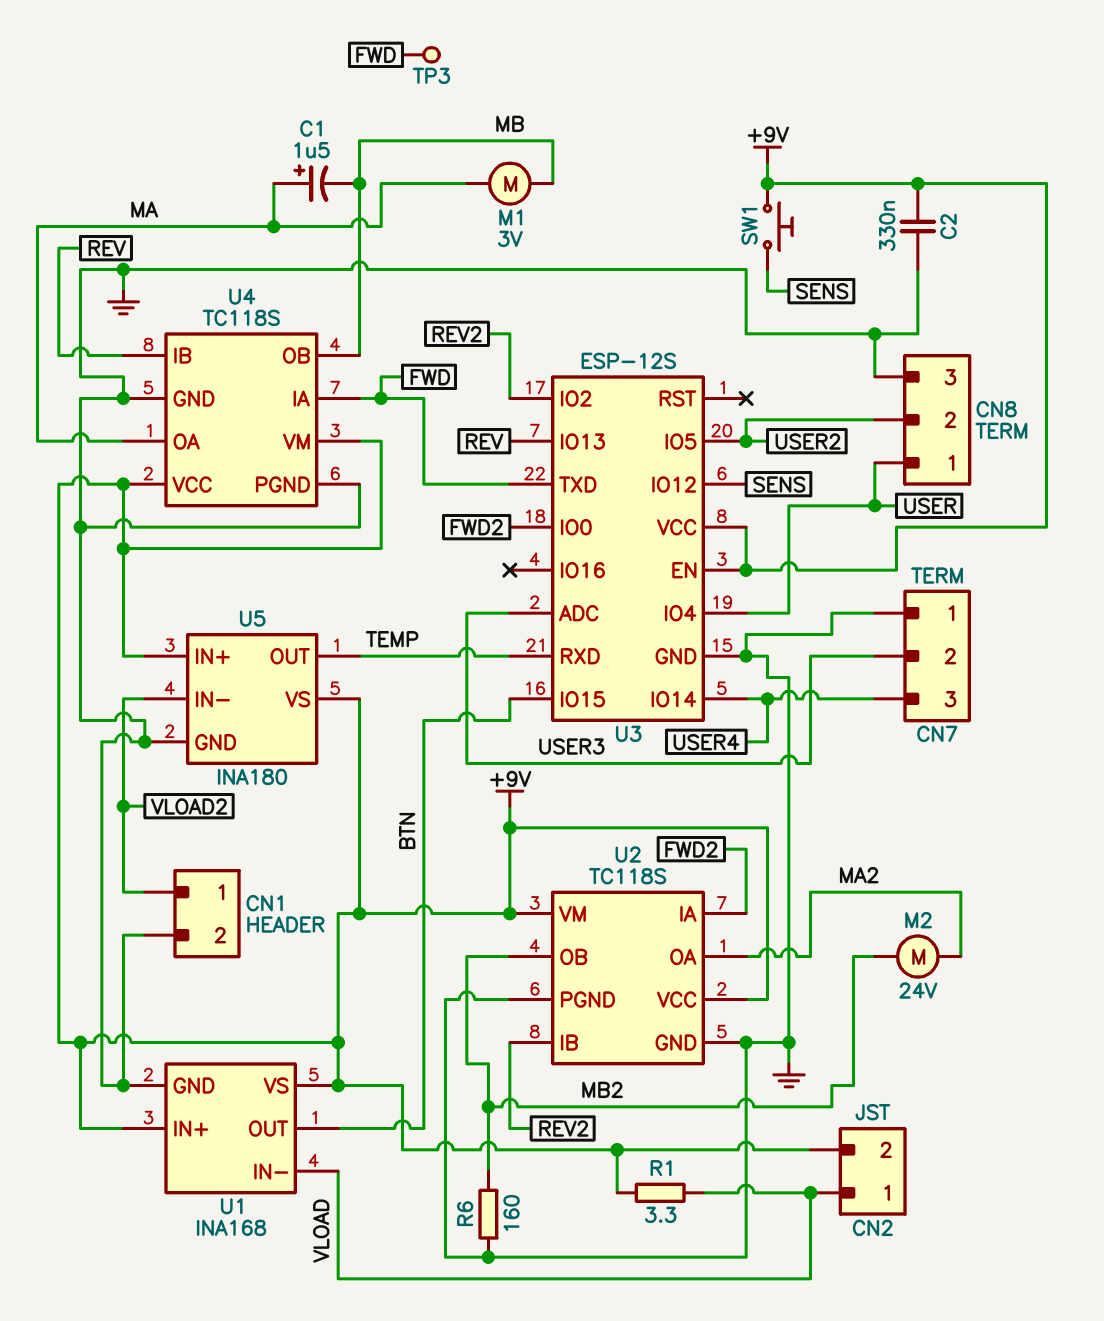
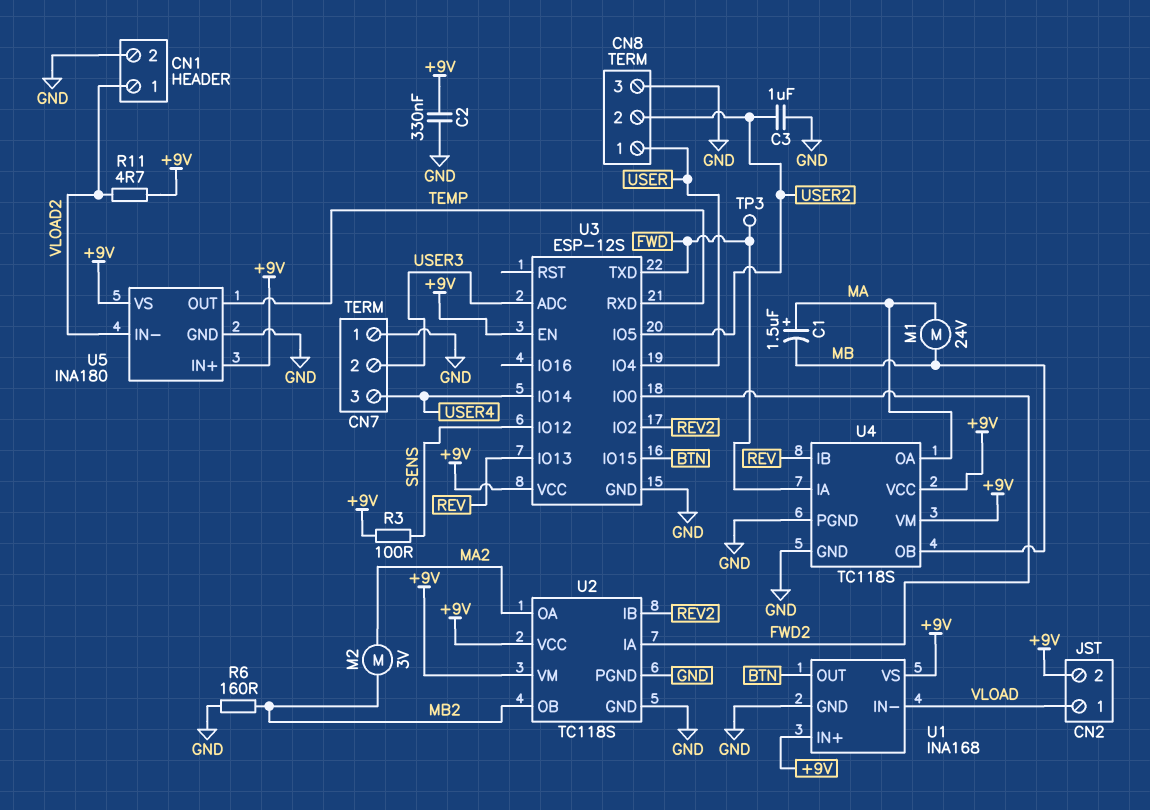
C3: none -> 1uF (GND, USER2)
M1: motor 3V (MA, MB) -> motor 24V (MA, MB)
M2: motor 24V (MA2, MB2) -> motor 3V (MA2, MB2)
R1: 3.3 (+9V, VLOAD) -> none
R3: none -> 100 (+9V, SENS)
R11: none -> 4.7 (+9V, VLOAD2)
SW1: button (+9V, SENS) -> none

